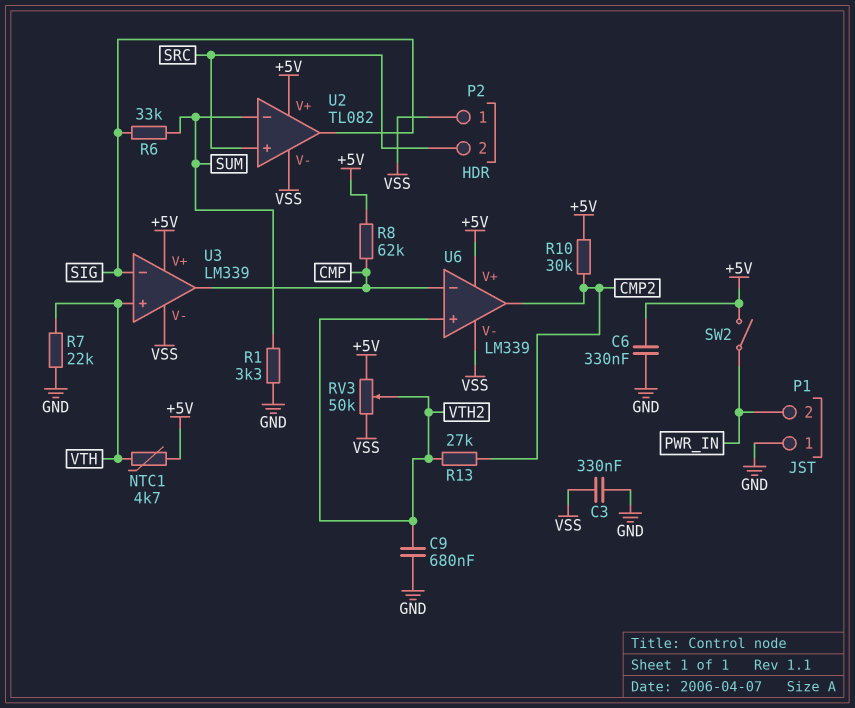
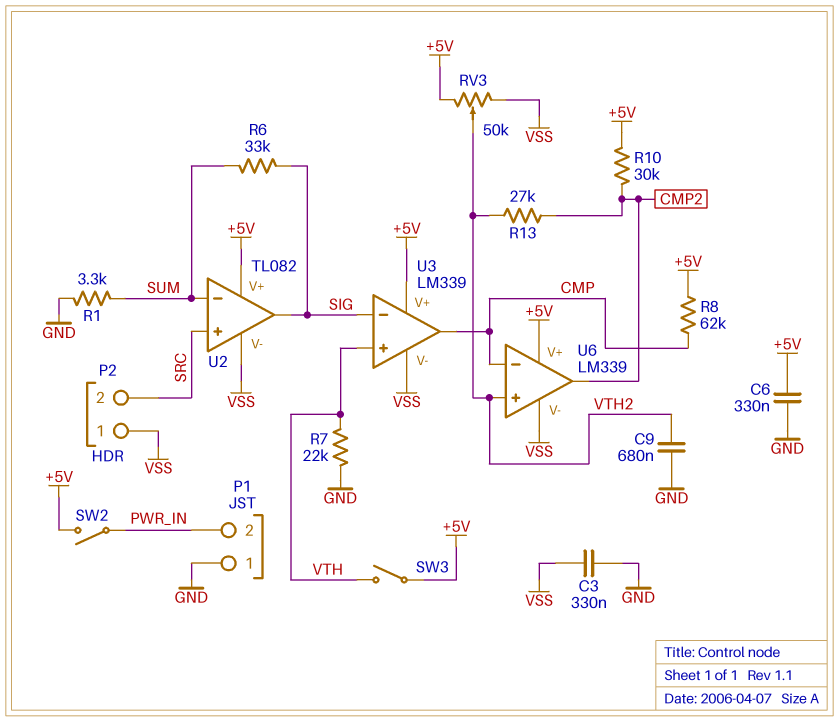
NTC1: 4.7k (+5V, VTH) -> none
SW3: none -> switch (+5V, VTH)

